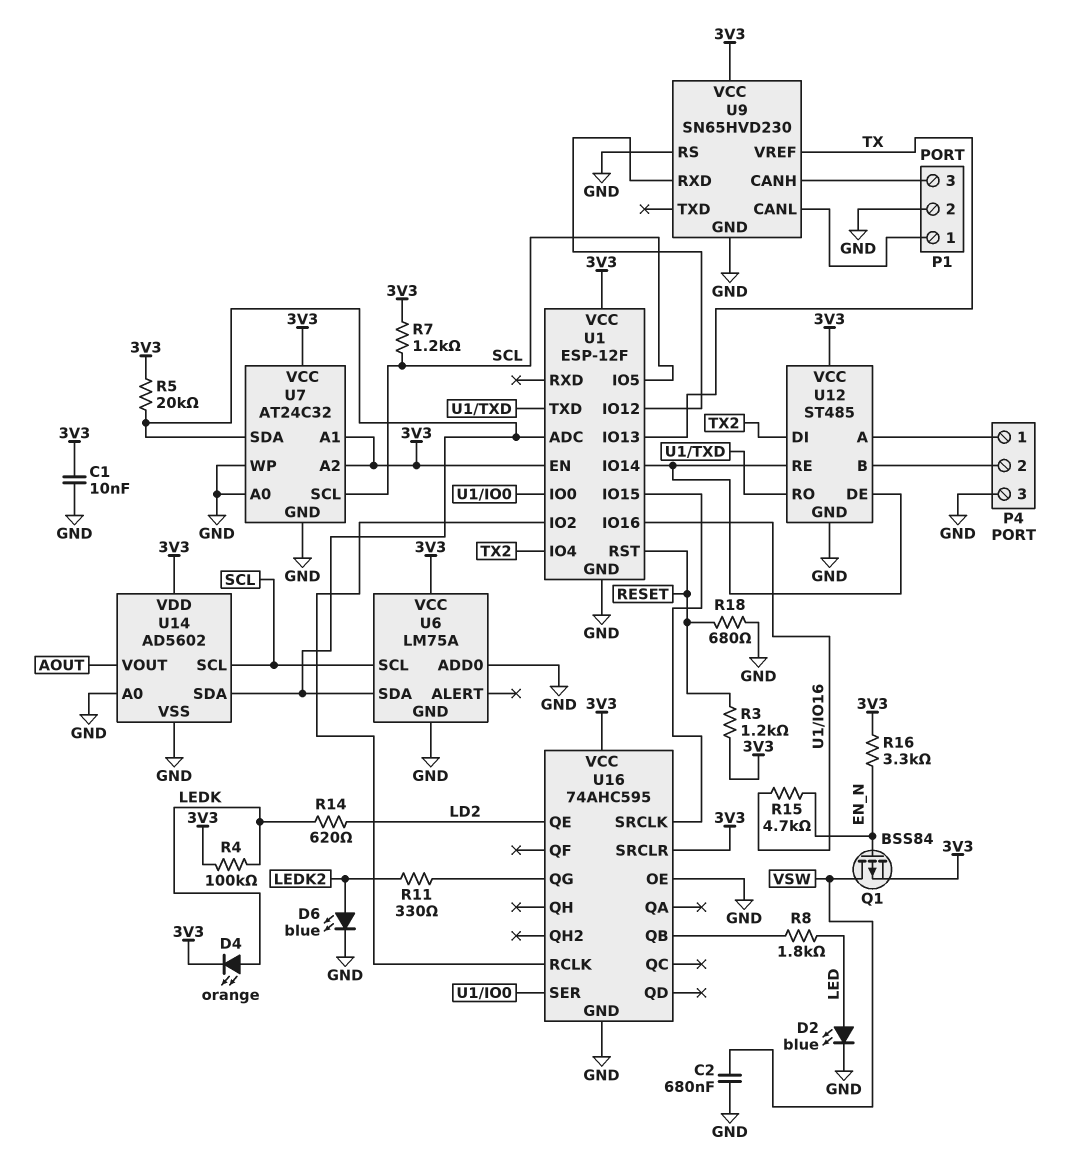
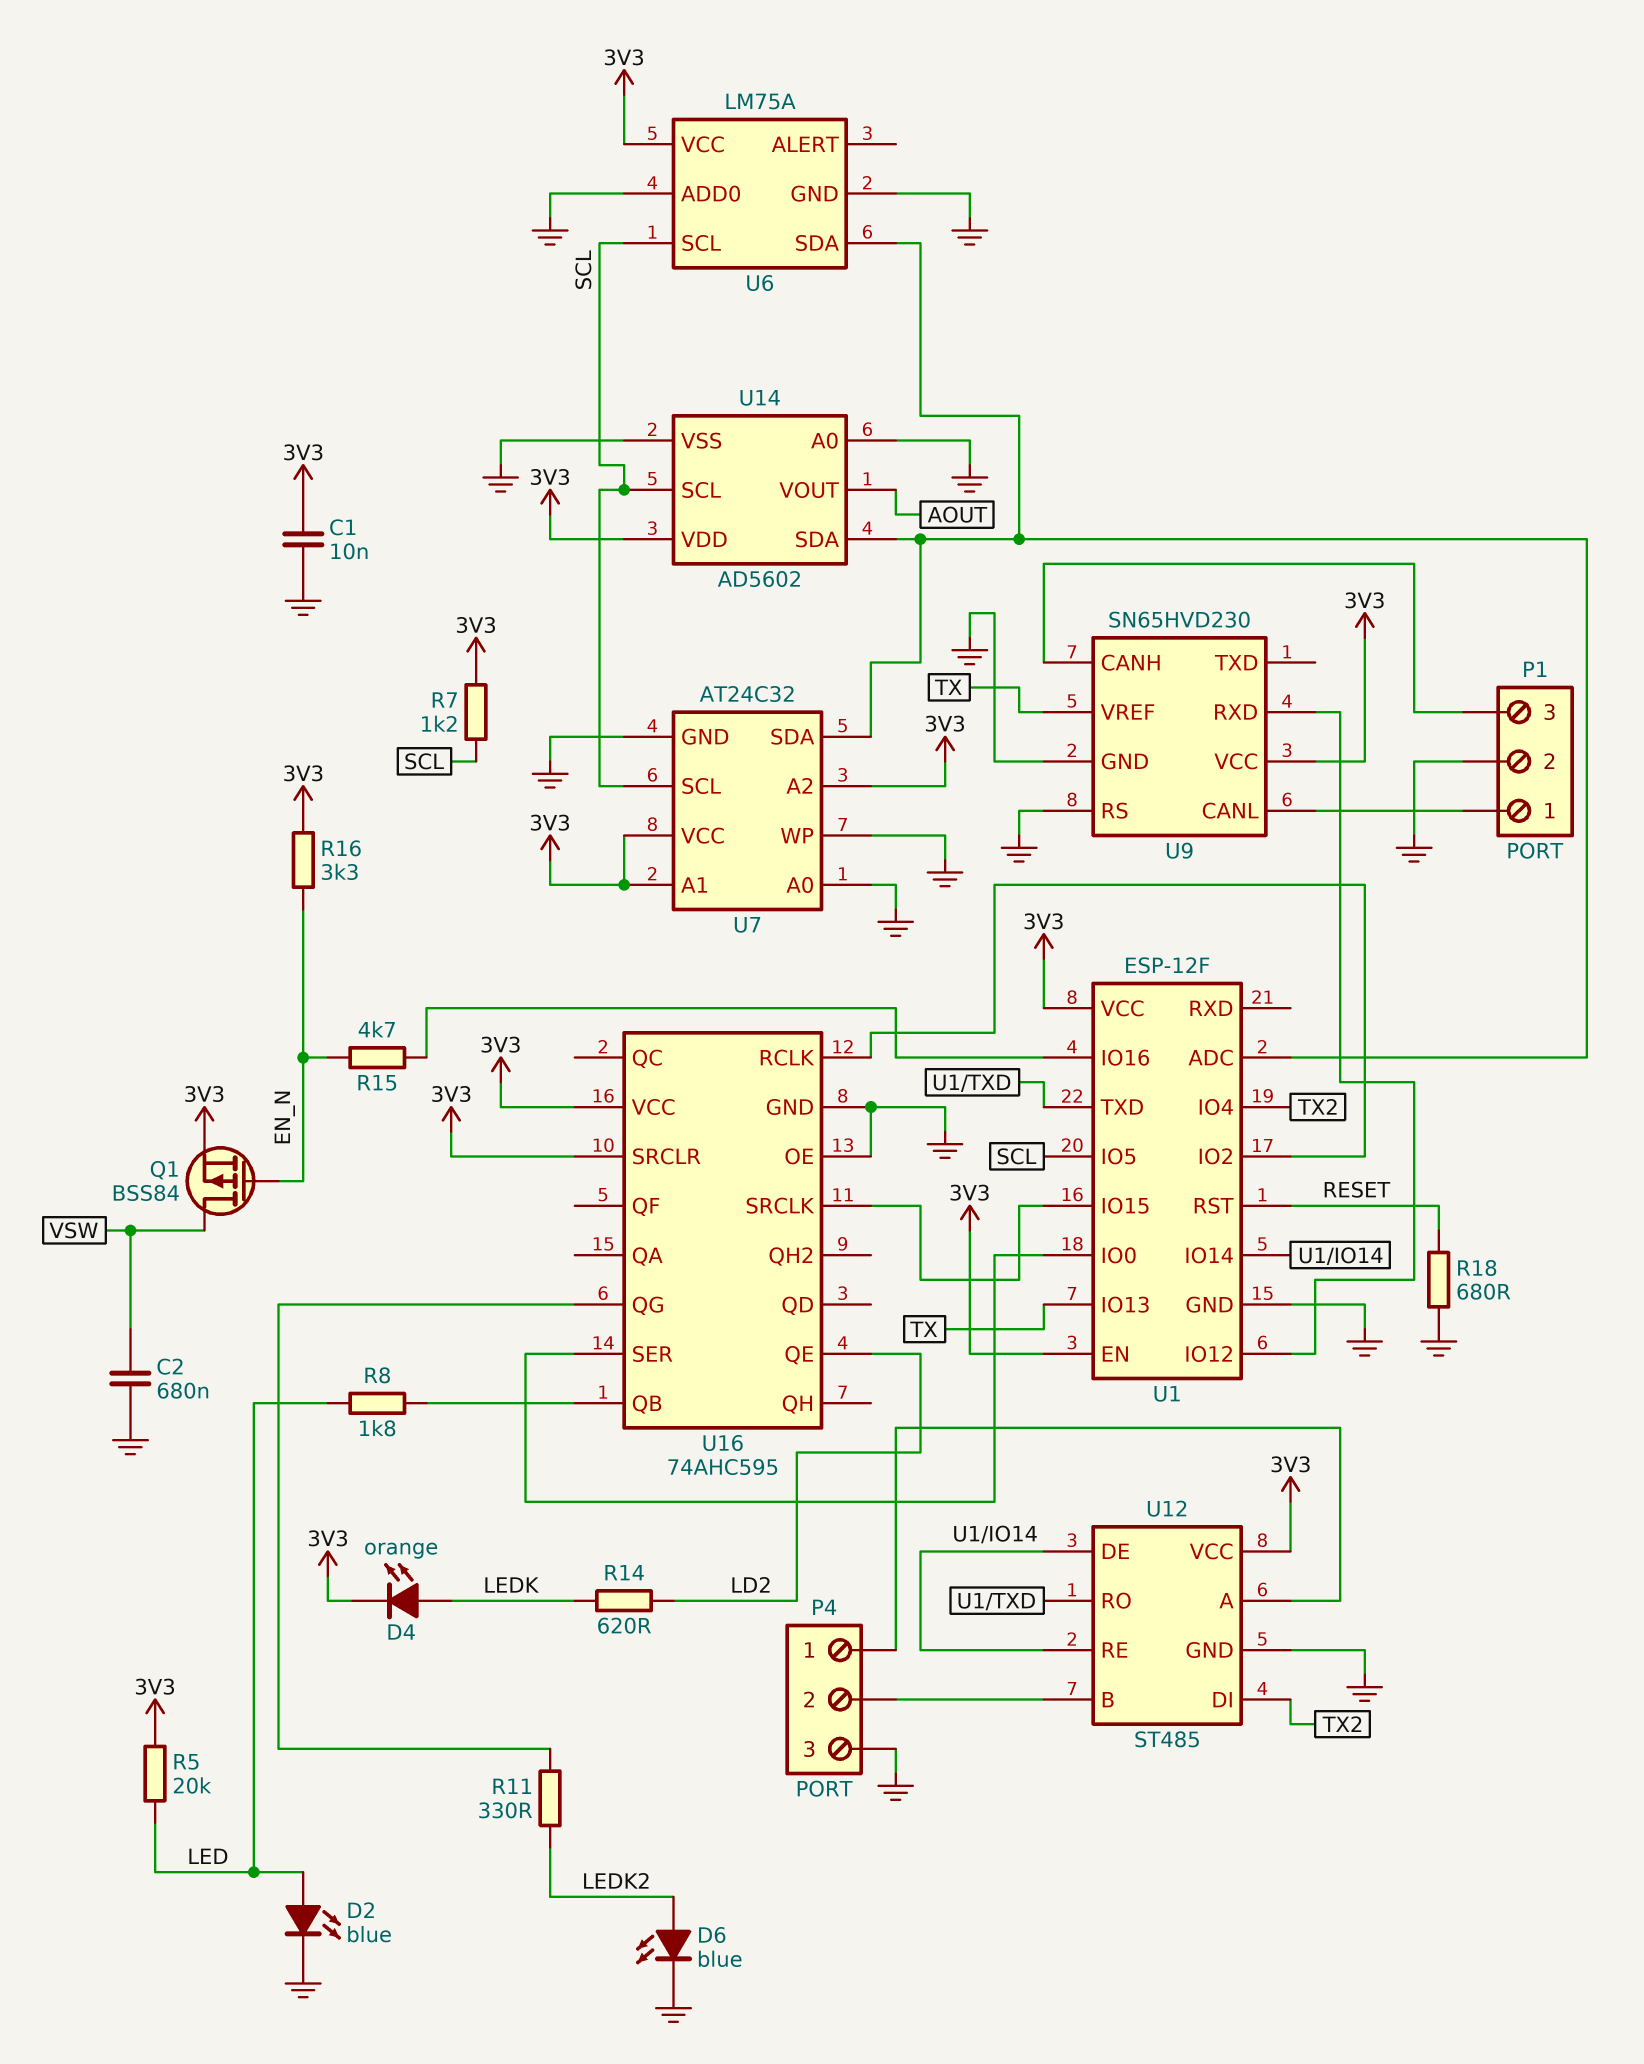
R3: 1.2k (3V3, RESET) -> none
R4: 100k (3V3, LEDK) -> none
R5: 20k (3V3, U1/ADC) -> 20k (3V3, LED)

